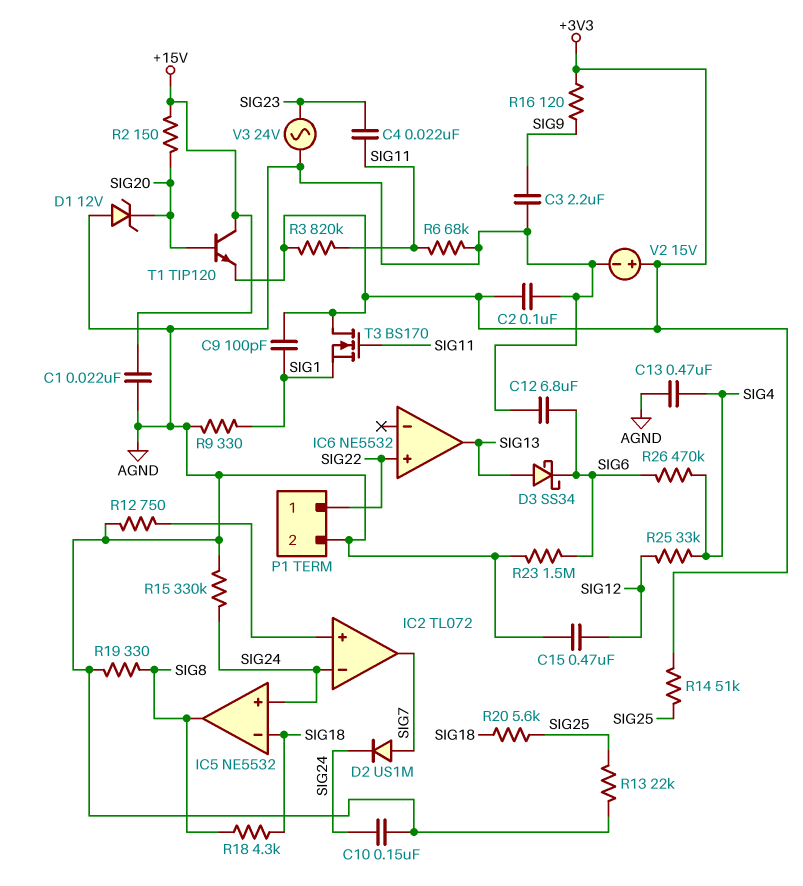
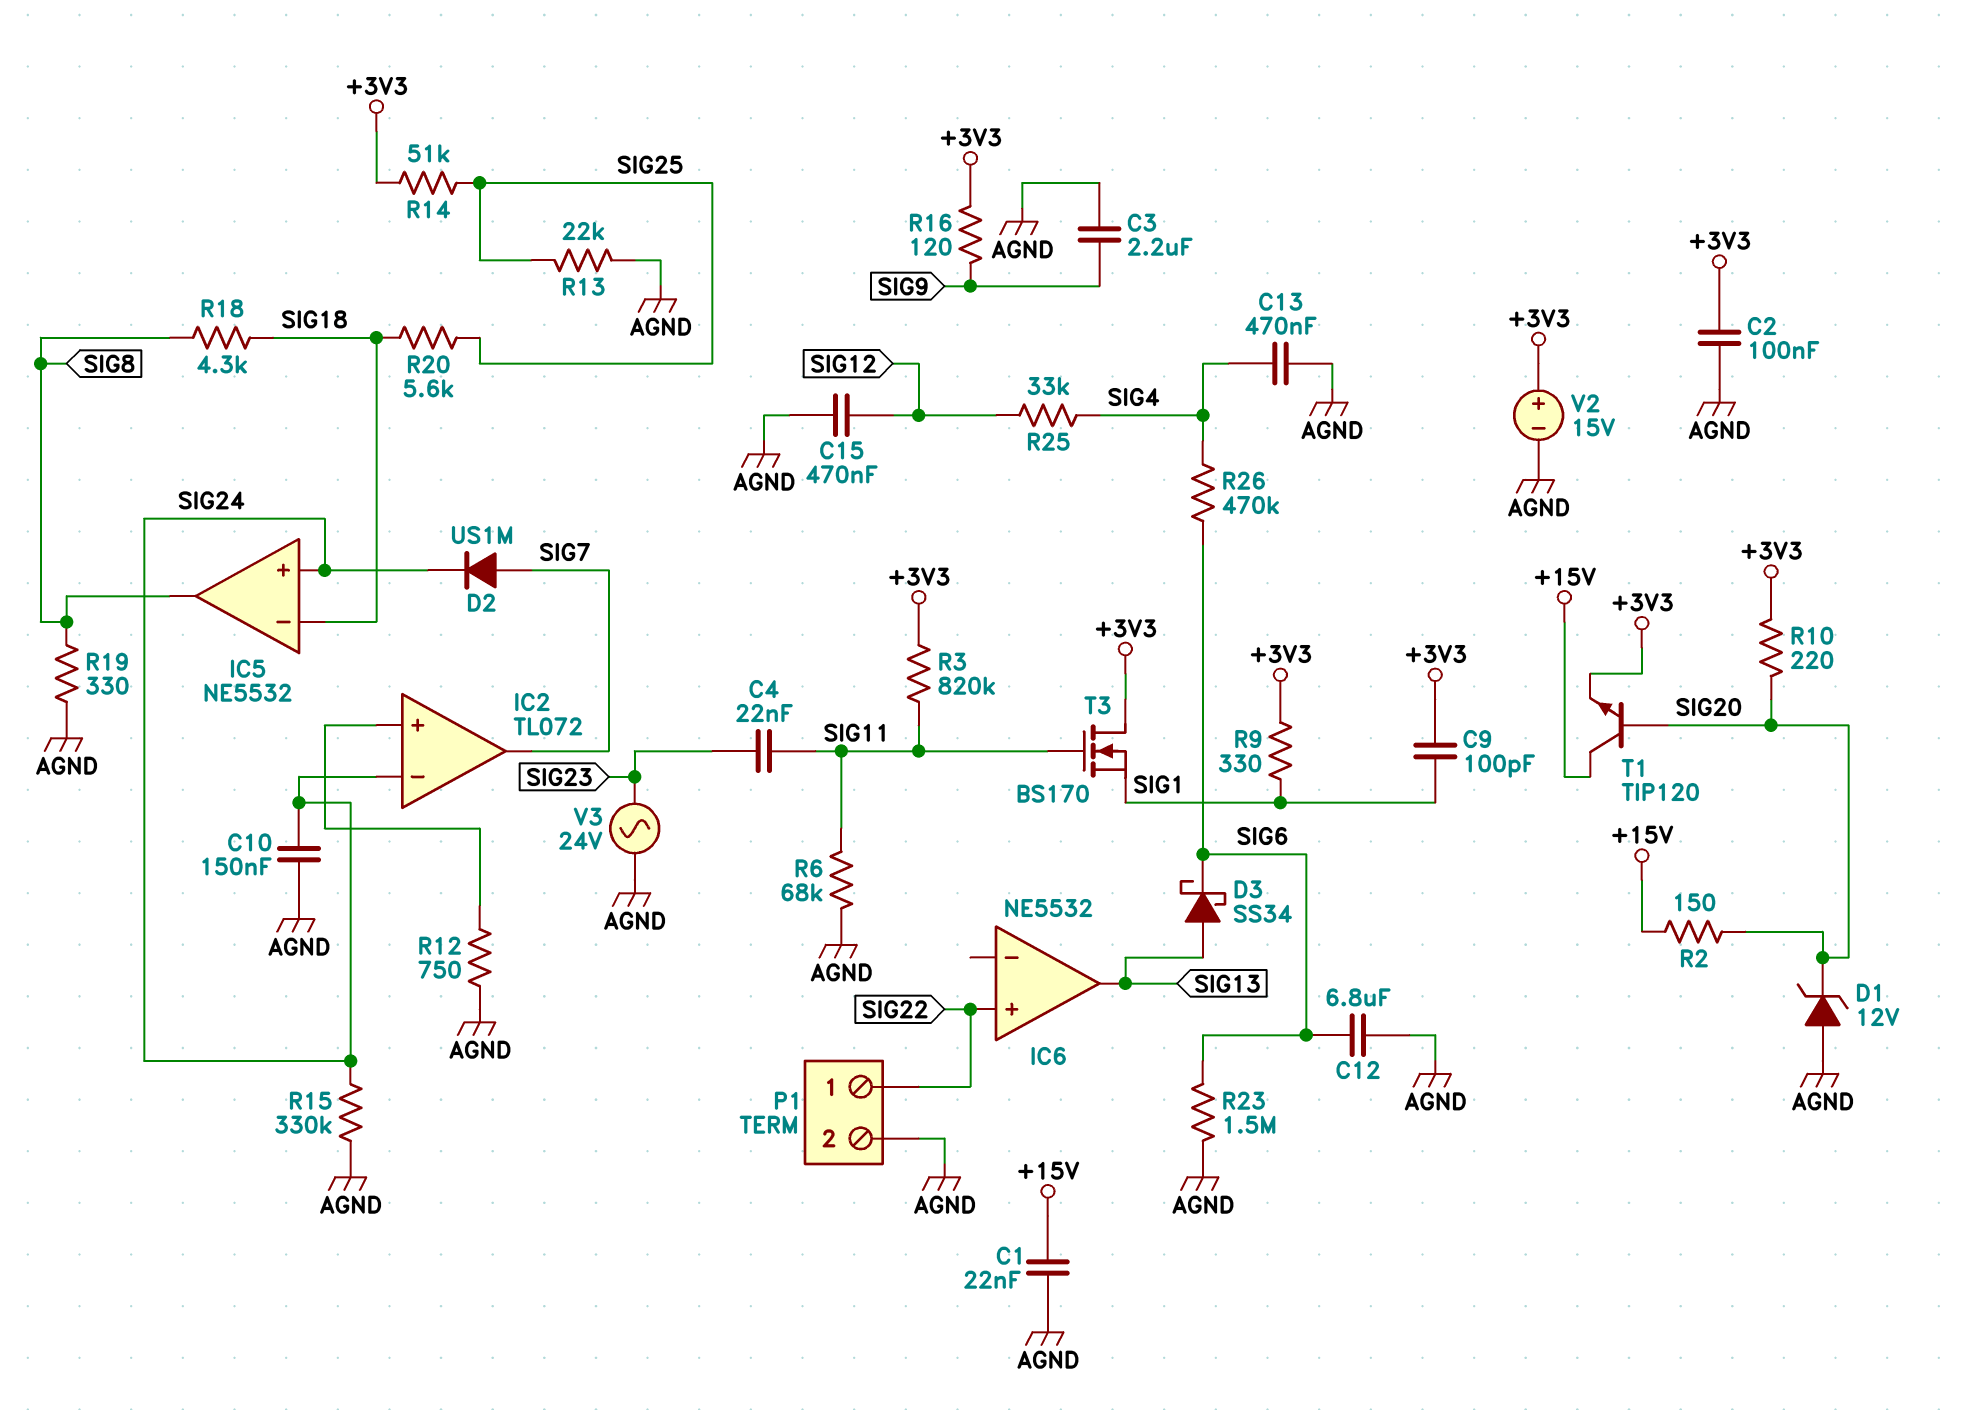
R9: 330 (AGND, SIG1) -> 330 (+3V3, SIG1)
R10: none -> 220 (+3V3, SIG20)

